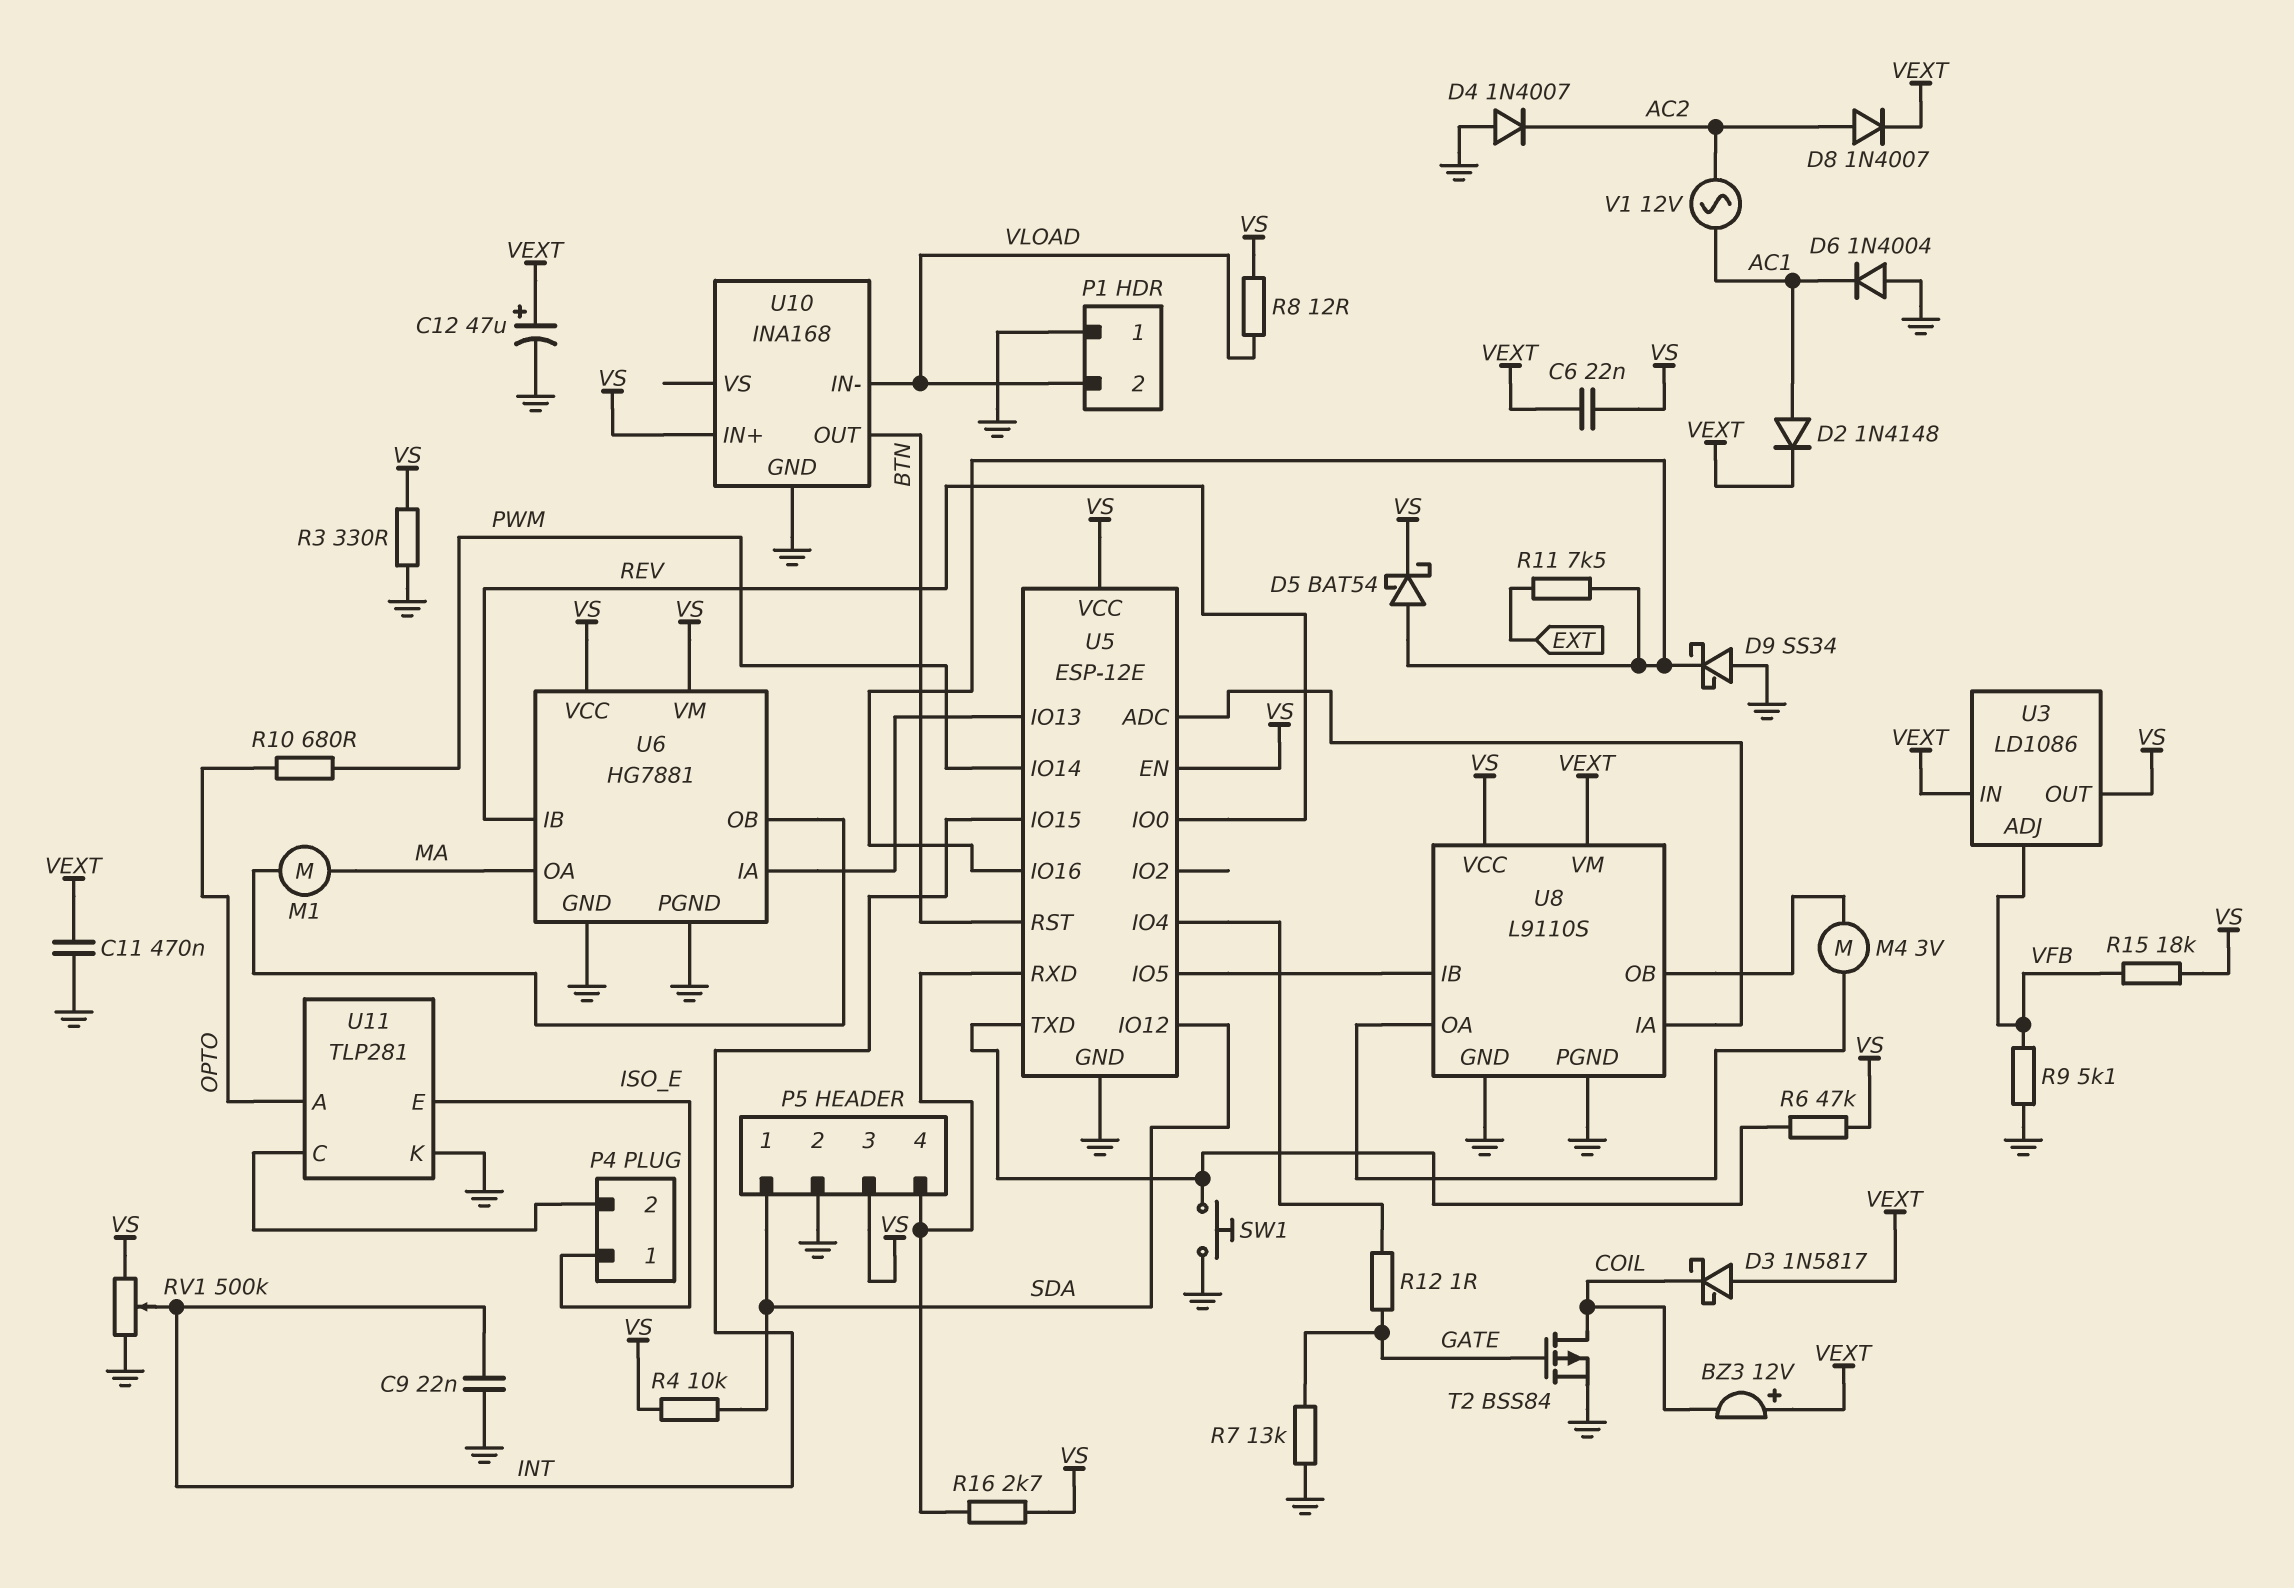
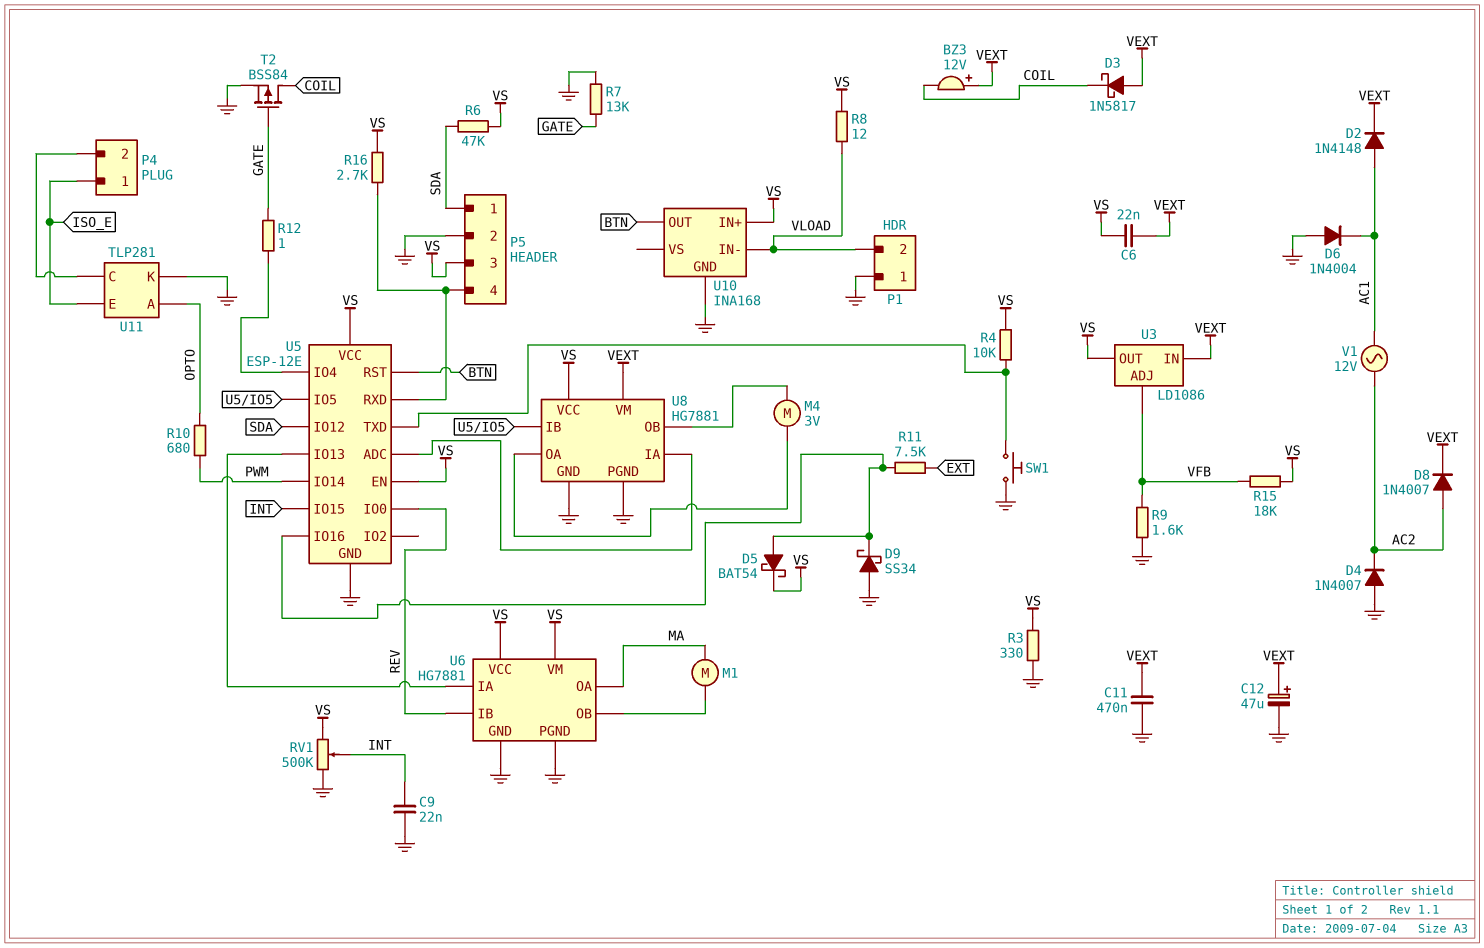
R4: 10k (SDA, VS) -> 10k (U5/TXD, VS)
R6: 47k (U5/TXD, VS) -> 47k (SDA, VS)
R9: 5.1k (GND, VFB) -> 1.6k (GND, VFB)
U8: L9110S -> HG7881

